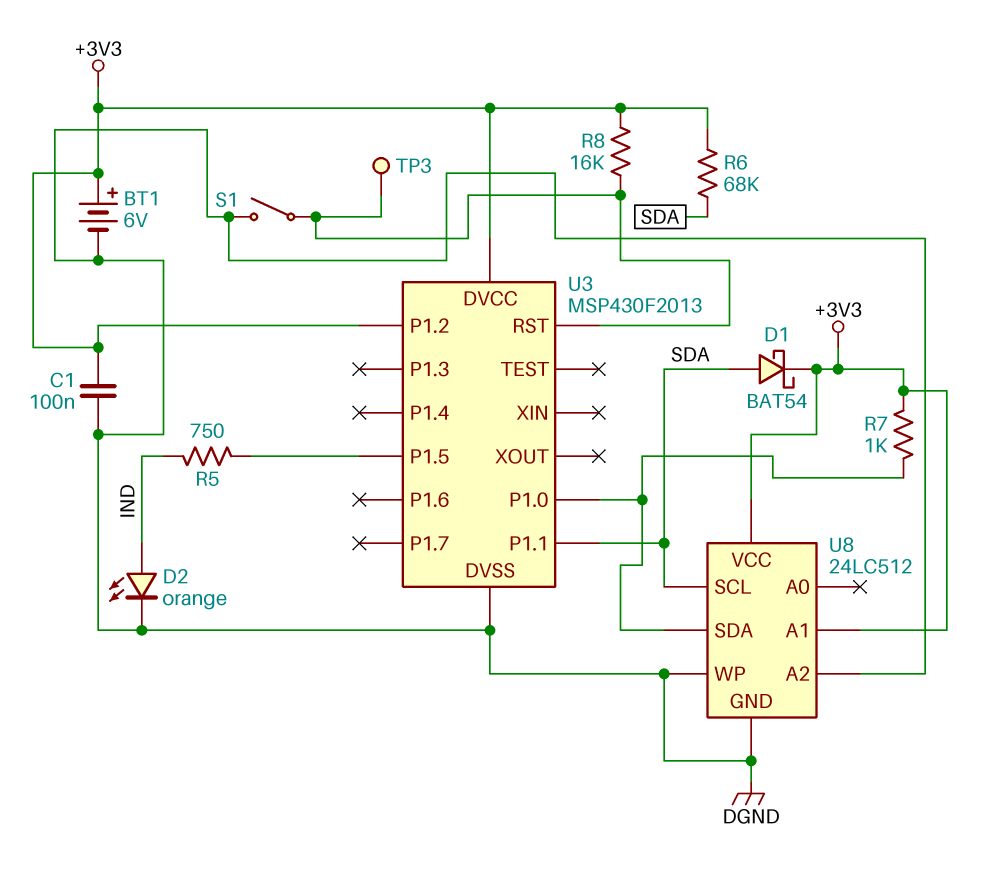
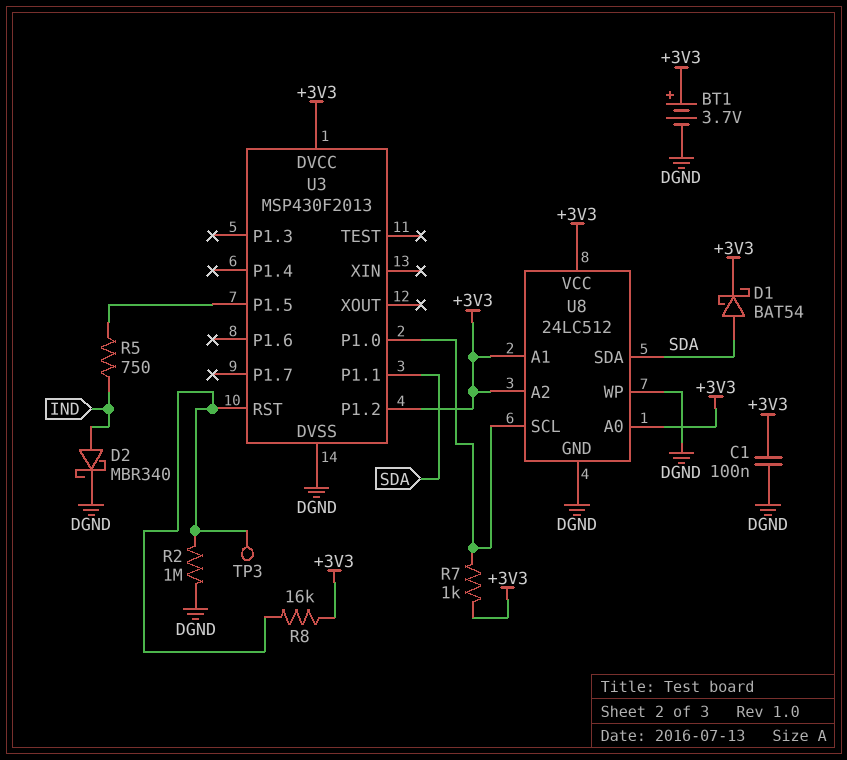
BT1: 6V (plus +3V3, minus DGND) -> 3.7V (plus +3V3, minus DGND)
D2: LED orange (A IND, K DGND) -> schottky MBR340 (A IND, K DGND)
R2: none -> 1M (DGND, U3/RST)
R6: 68k (+3V3, SDA) -> none
S1: switch (DGND, U3/RST) -> none
U8 pin A0: none -> +3V3
U8 pin A2: DGND -> +3V3
U8 pin SCL: SDA -> U3/P1.0
U8 pin SDA: U3/P1.0 -> SDA

